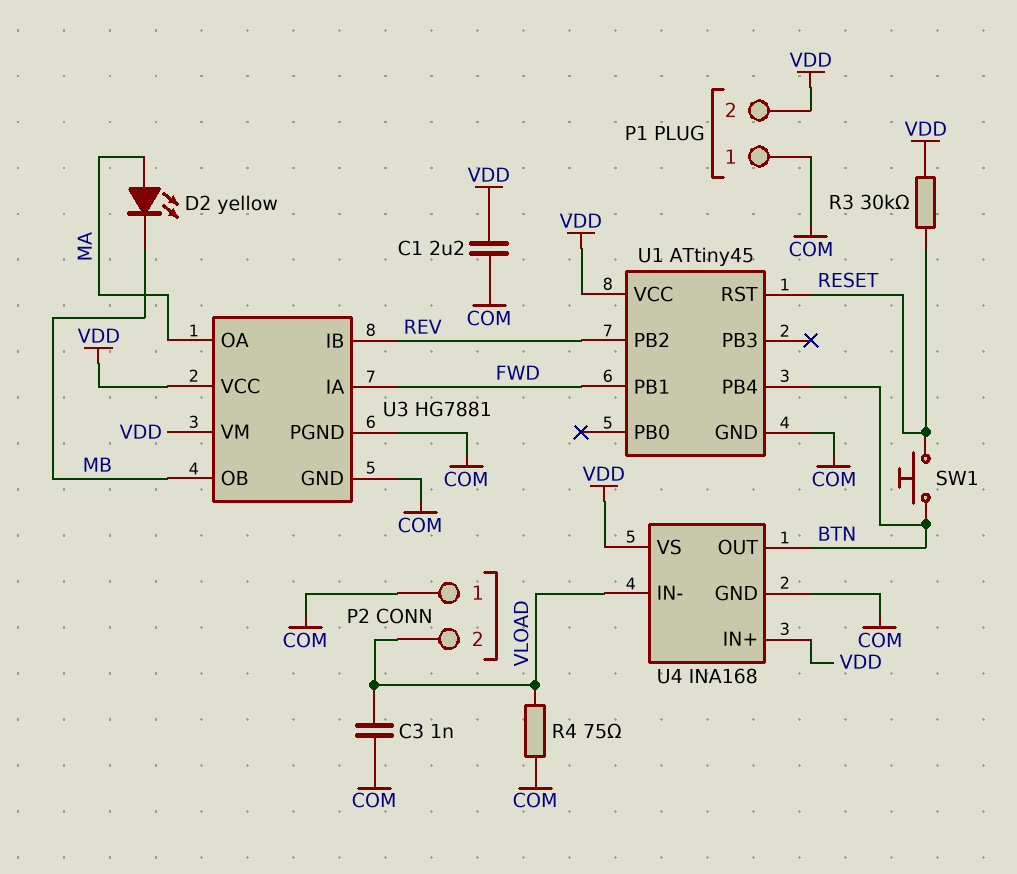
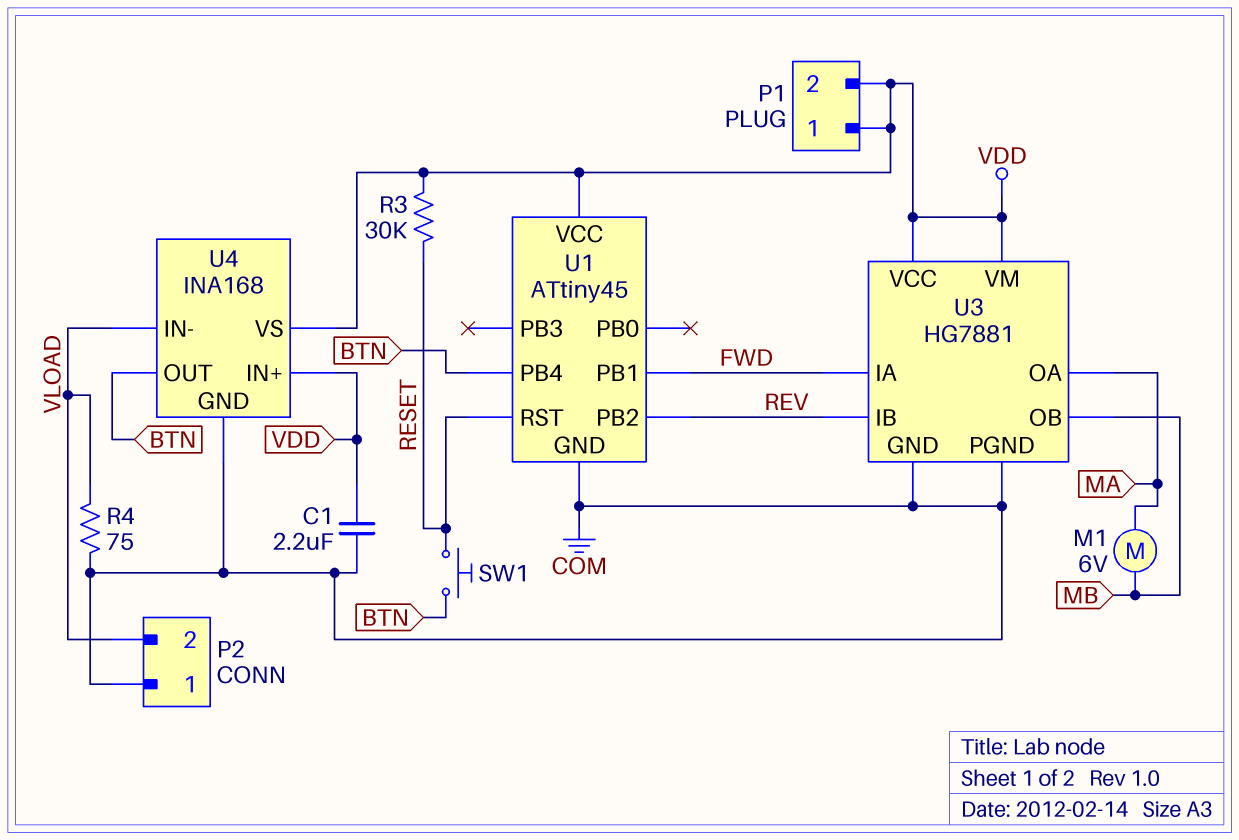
C3: 1nF (COM, VLOAD) -> none
D2: LED yellow (A MA, K MB) -> none
M1: none -> motor 6V (MA, MB)
P1 pin 1: COM -> VDD

